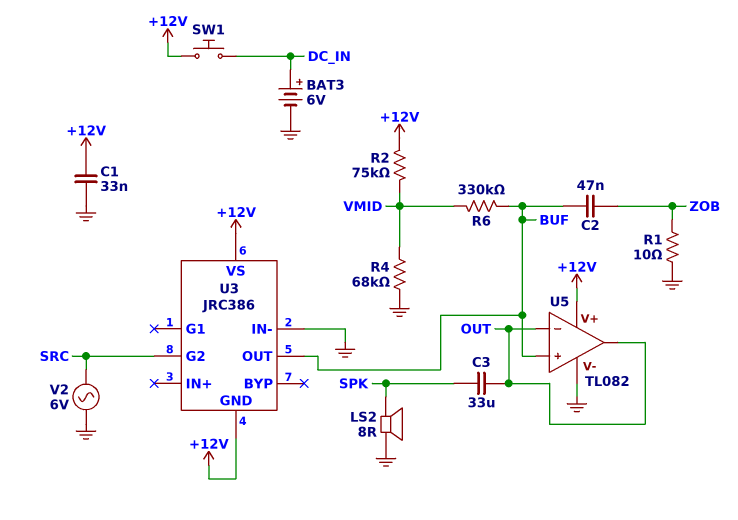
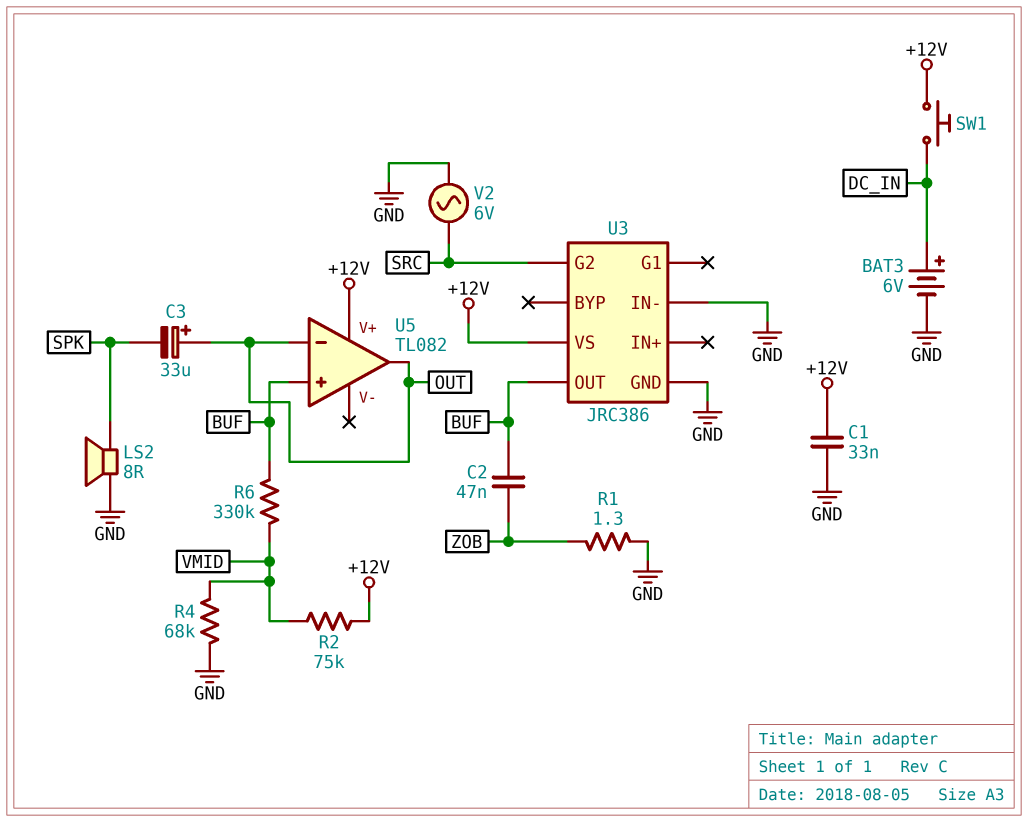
C3: 33uF (OUT, SPK) -> 33uF (plus OUT, minus SPK)
R1: 10 (GND, ZOB) -> 1.3 (GND, ZOB)
U3 pin GND: +12V -> GND
U5 pin V-: GND -> none

